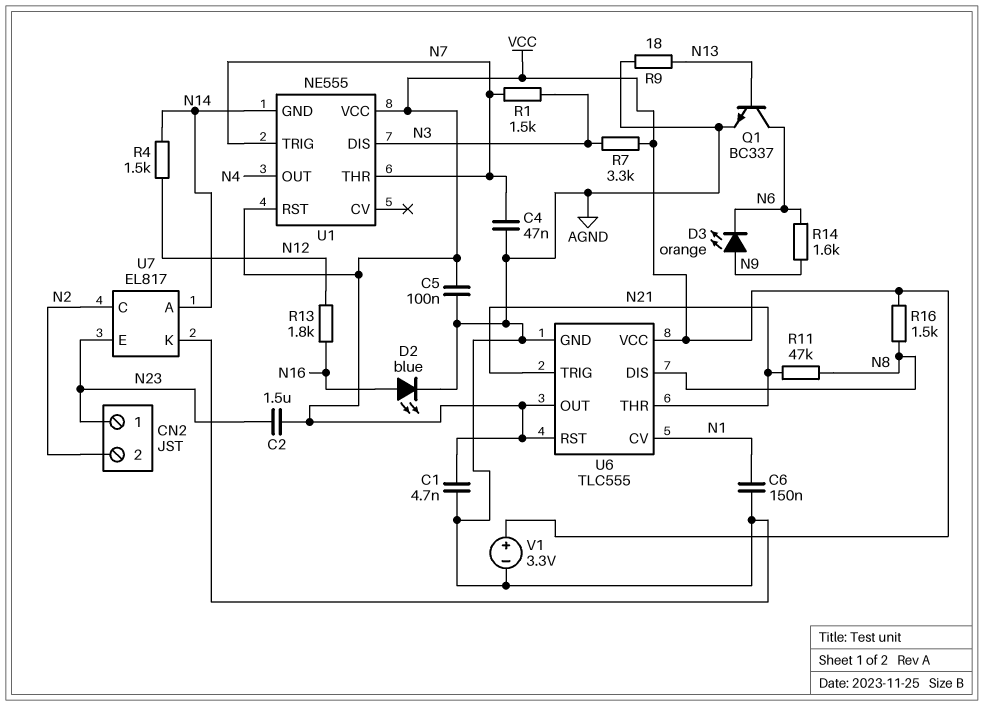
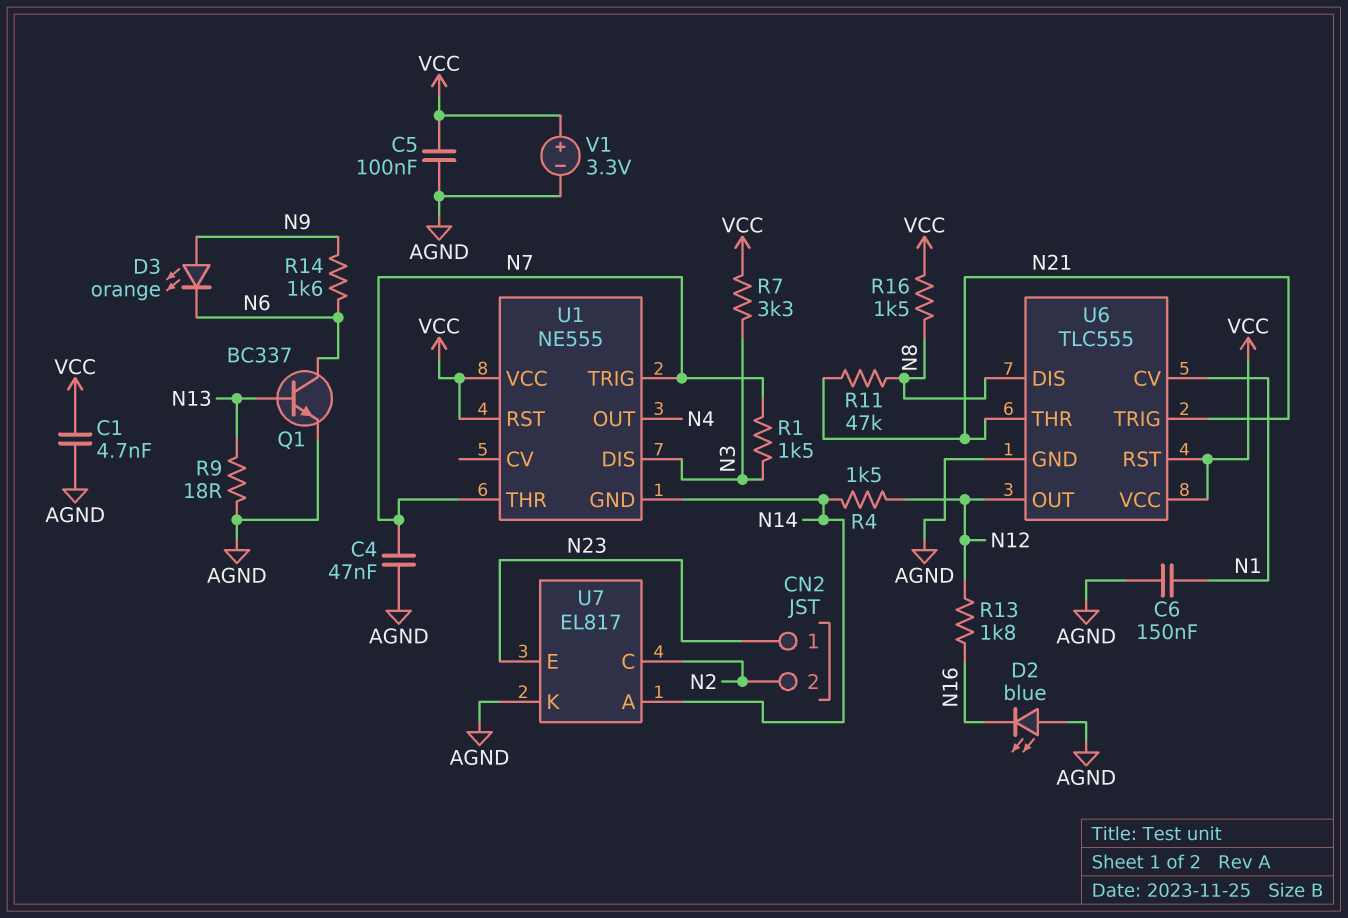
C2: 1.5uF (N23, VCC) -> none
D2: LED blue (A N16, K AGND) -> LED blue (A AGND, K N16)
U6 pin OUT: VCC -> N12

